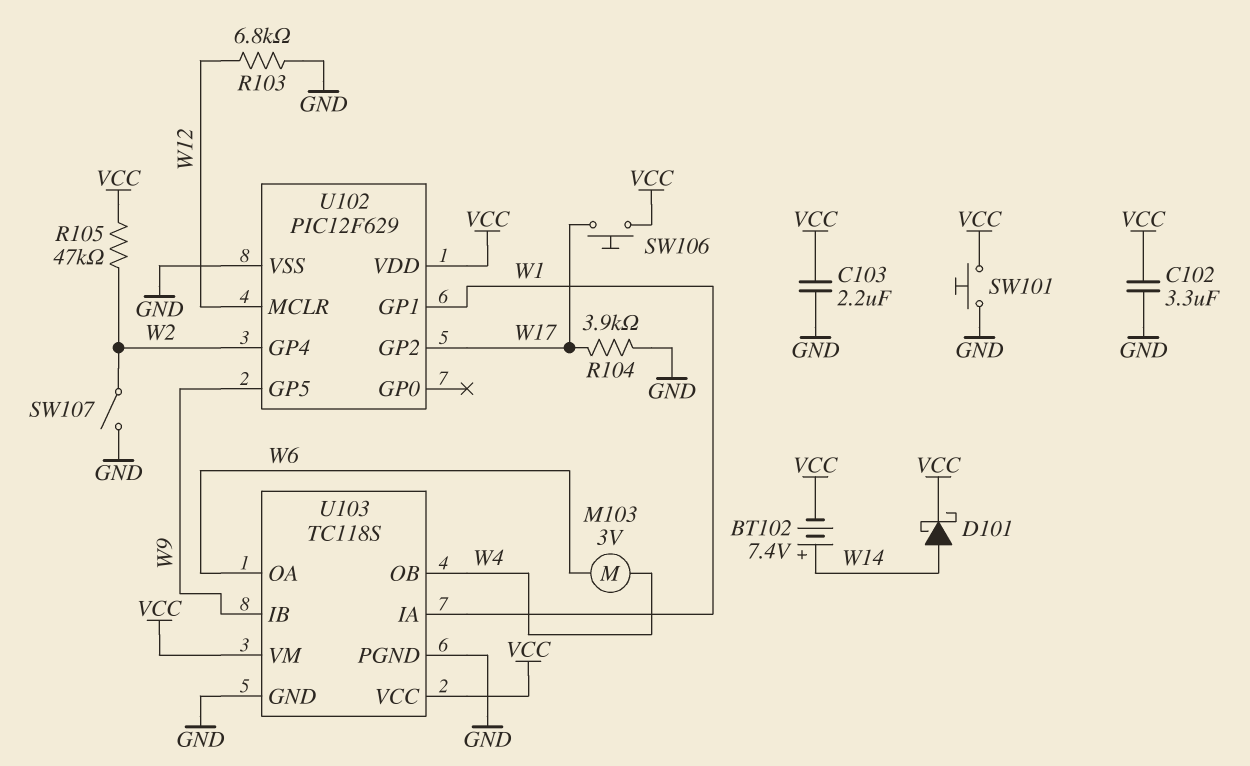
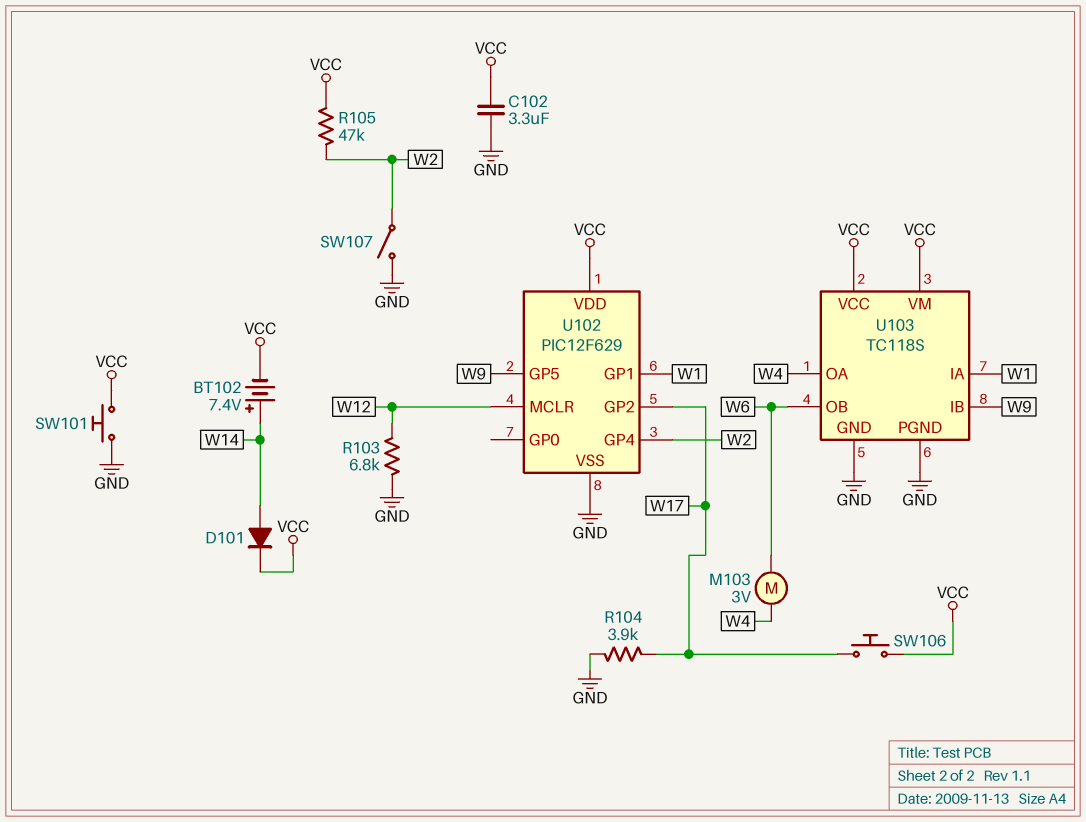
C103: 2.2uF (GND, VCC) -> none
D101: schottky (A W14, K VCC) -> diode (A W14, K VCC)
U103 pin OA: W6 -> W4
U103 pin OB: W4 -> W6

